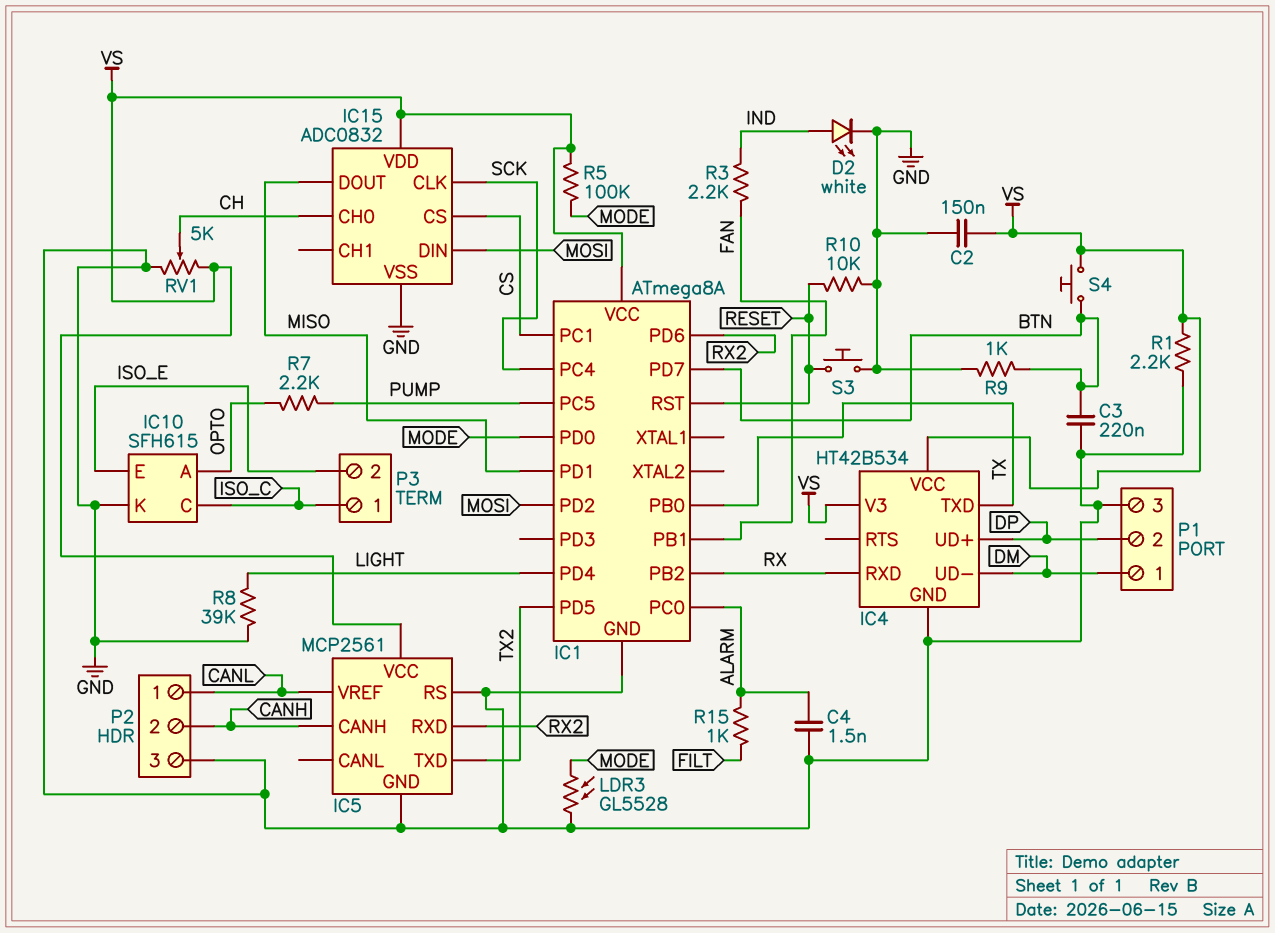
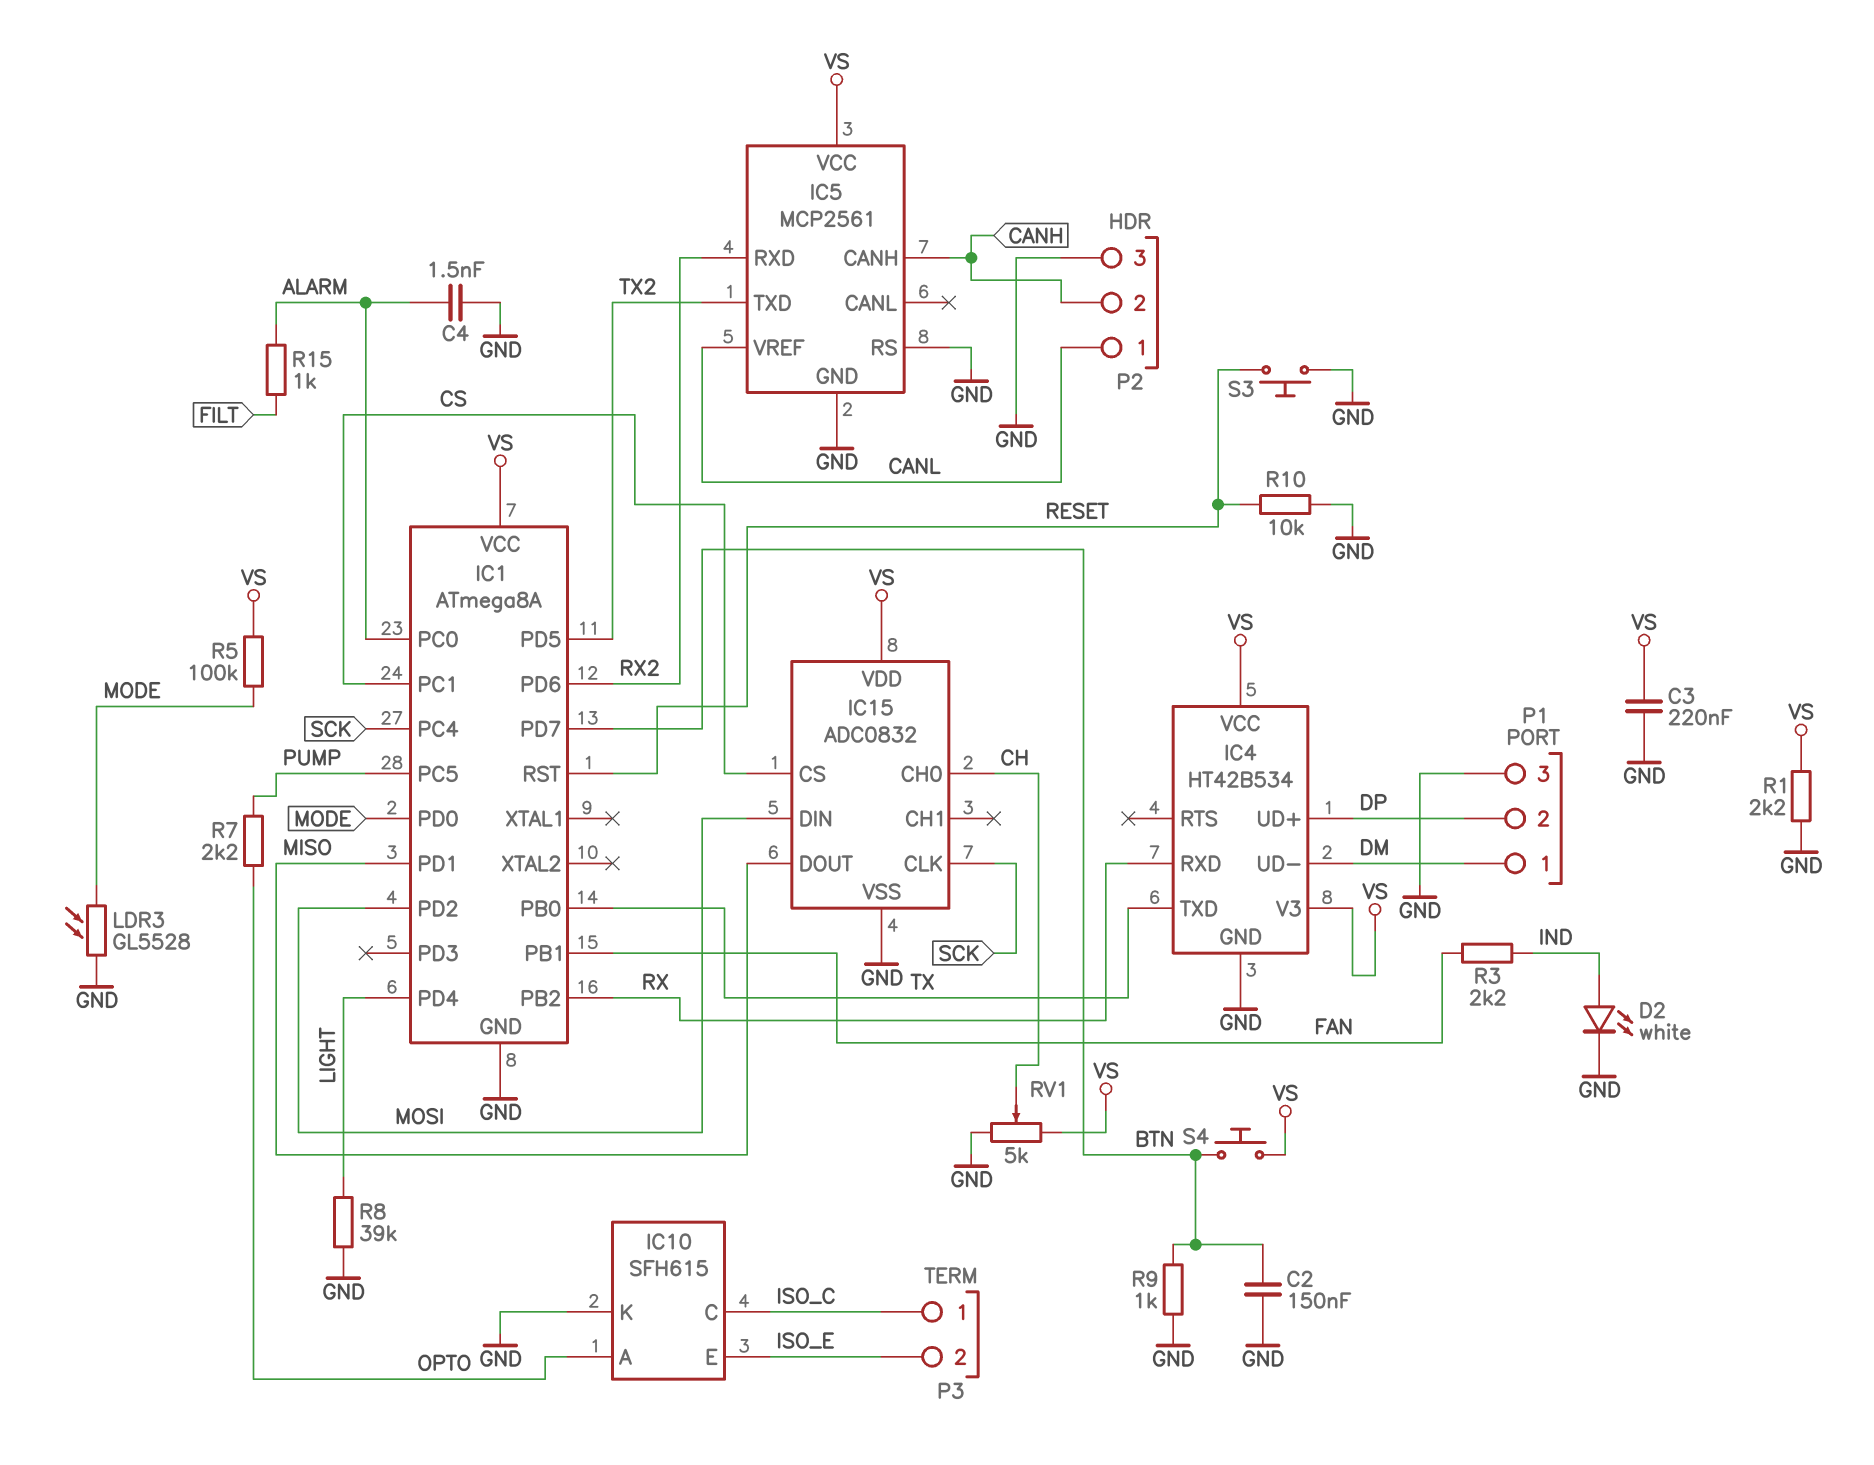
C2: 150nF (GND, VS) -> 150nF (BTN, GND)
C3: 220nF (BTN, GND) -> 220nF (GND, VS)

